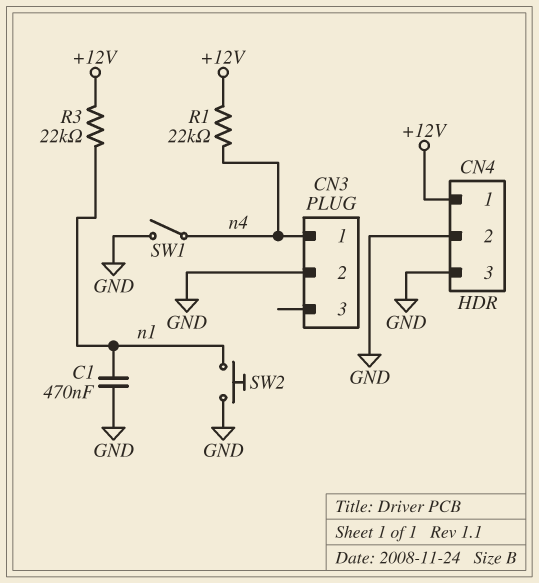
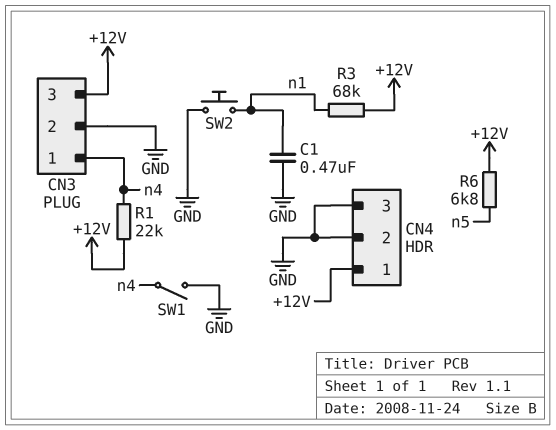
CN3 pin 3: none -> +12V
R3: 22k (+12V, n1) -> 68k (+12V, n1)
R6: none -> 6.8k (+12V, n5)

